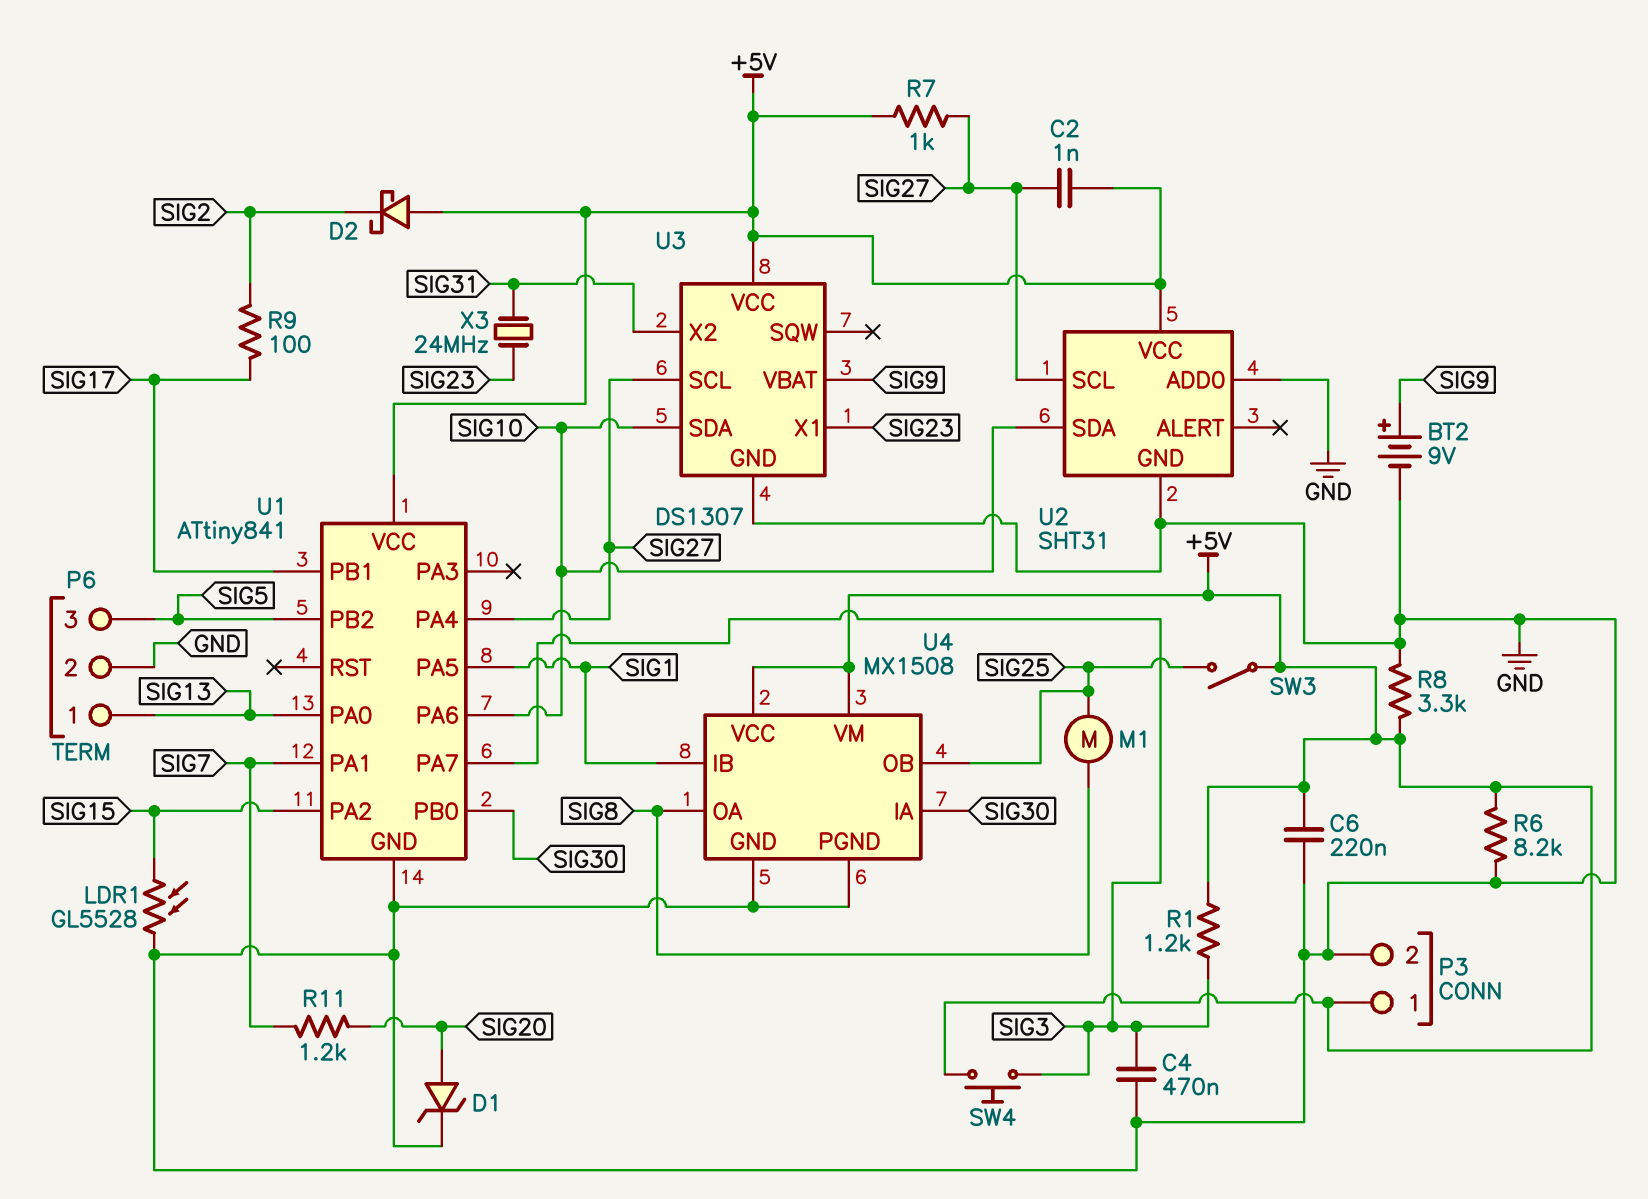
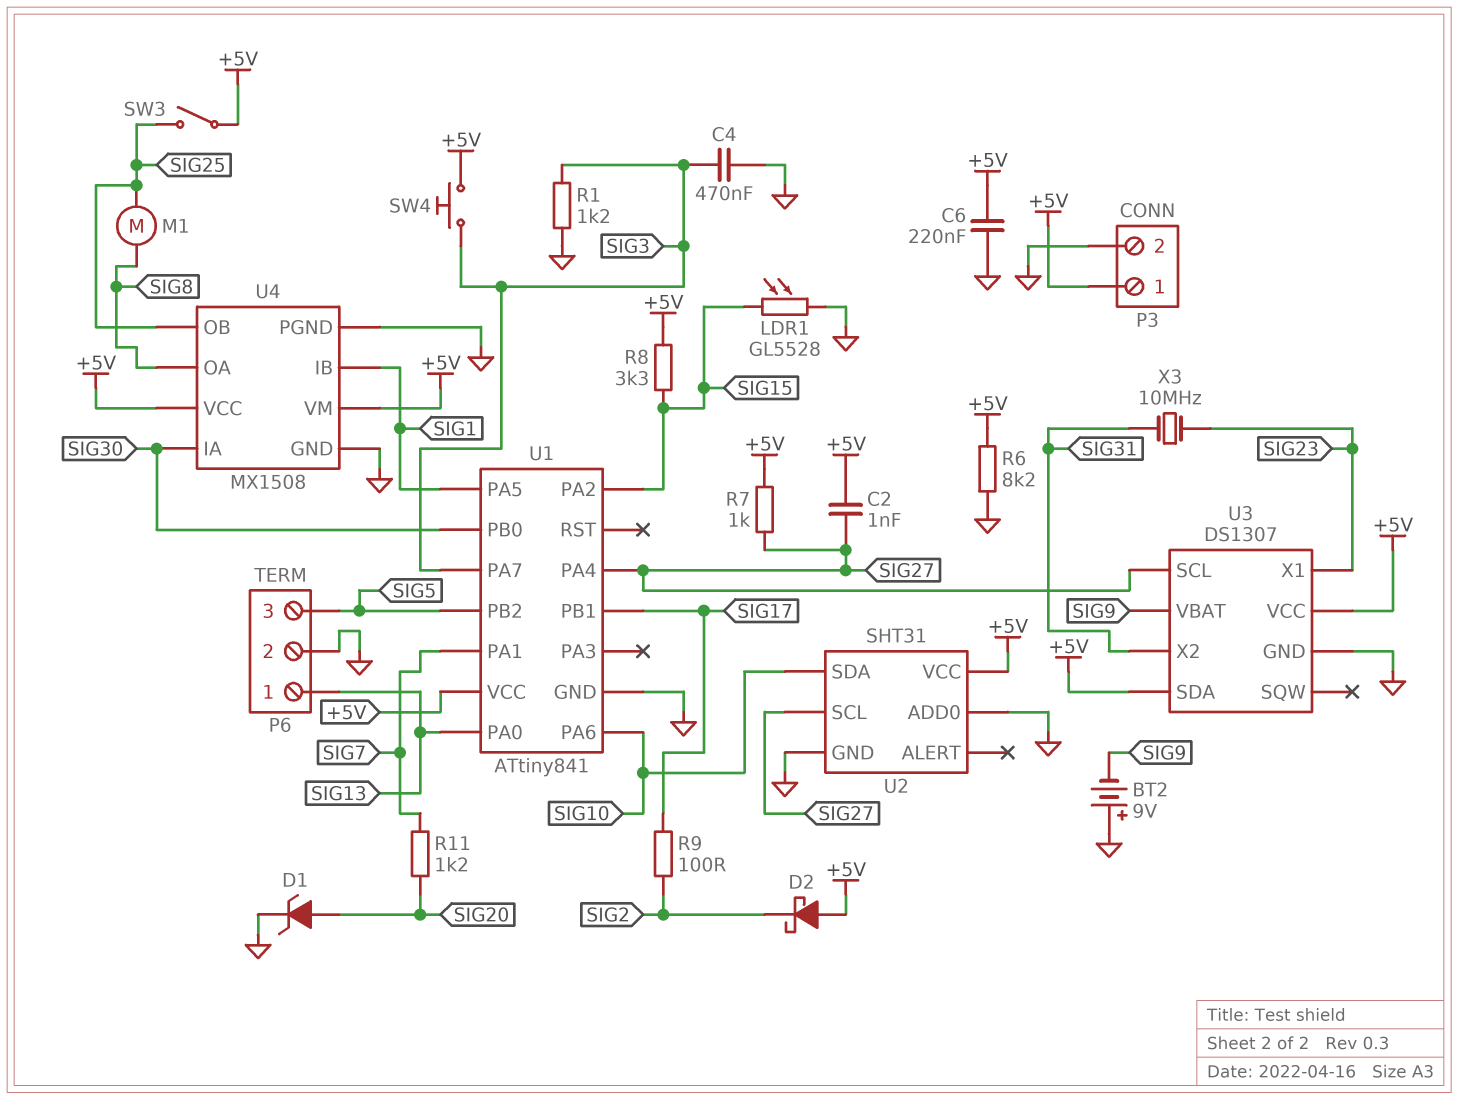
BT2: 9V (plus SIG9, minus GND) -> 9V (plus GND, minus SIG9)
R1: 1.2k (+5V, SIG3) -> 1.2k (GND, SIG3)
R8: 3.3k (+5V, GND) -> 3.3k (+5V, SIG15)
U3 pin SDA: SIG10 -> +5V
X3: 24MHz (SIG23, SIG31) -> 10MHz (SIG23, SIG31)

